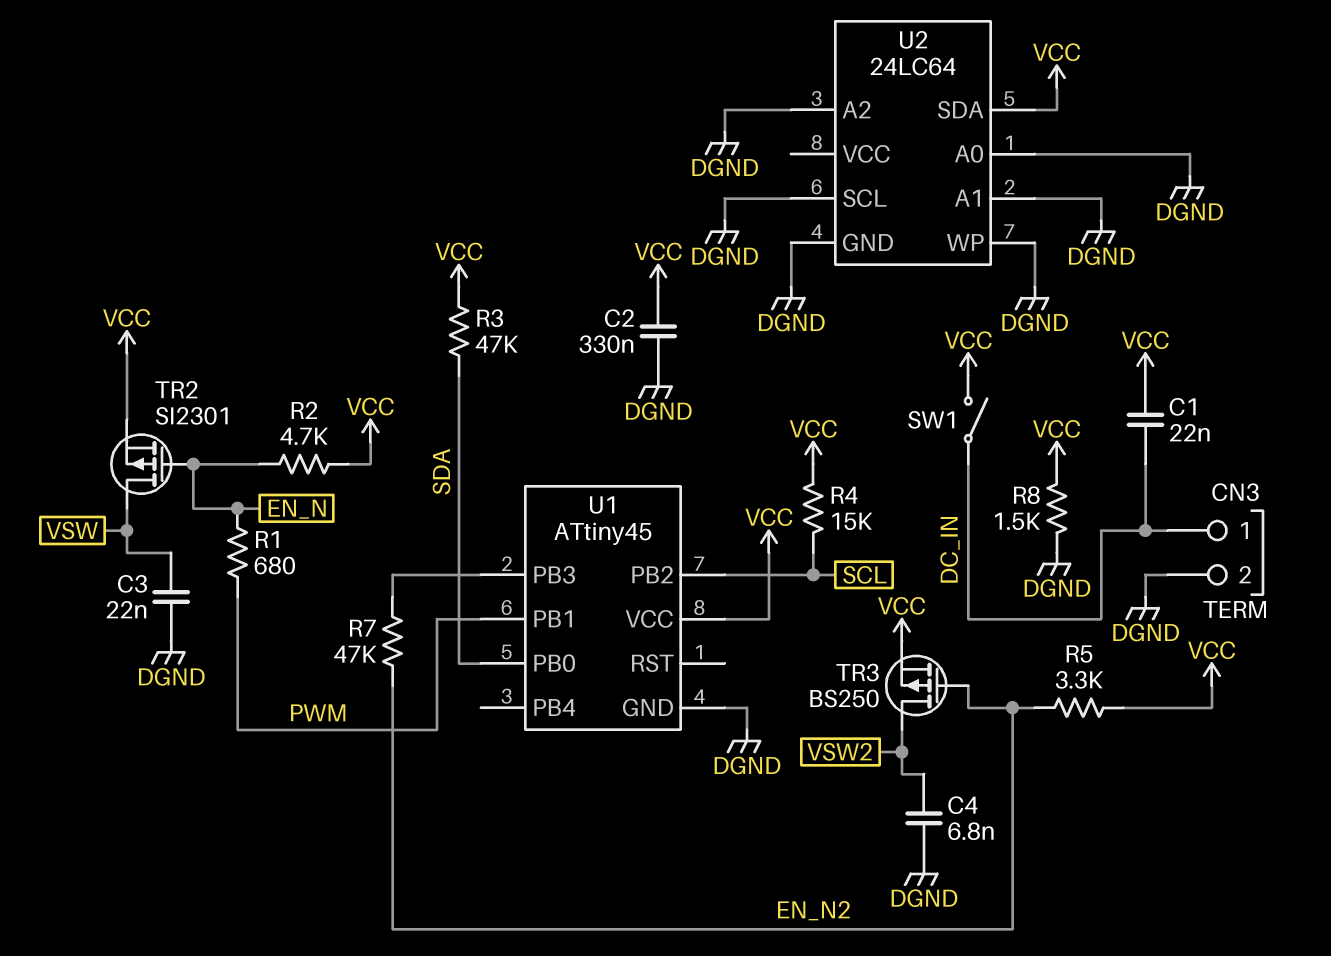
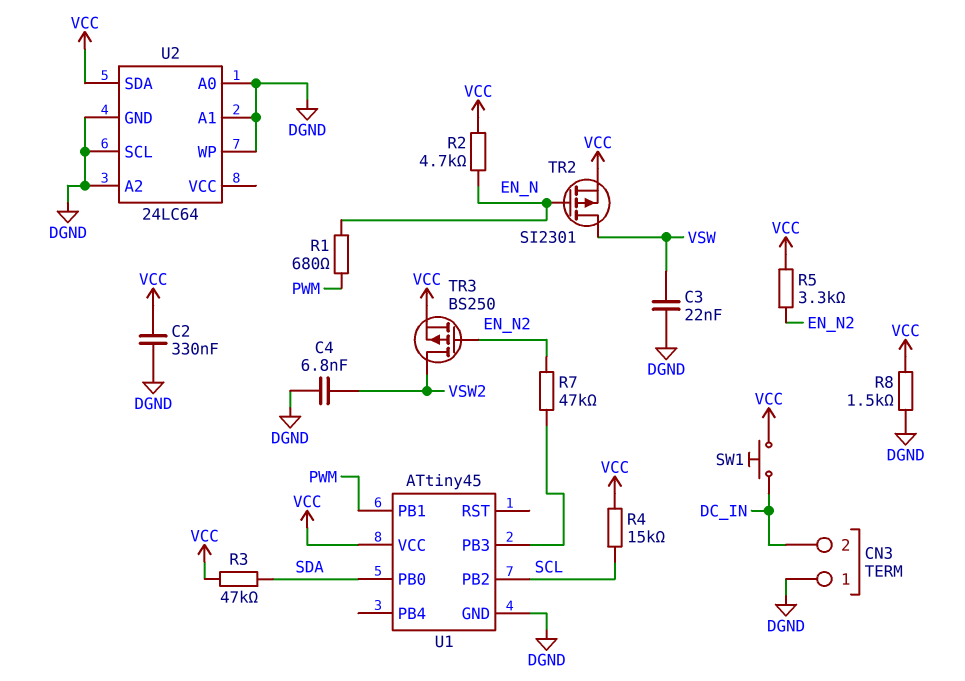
C1: 22nF (DC_IN, VCC) -> none
CN3 pin 1: DC_IN -> DGND
CN3 pin 2: DGND -> DC_IN
SW1: switch (DC_IN, VCC) -> button (DC_IN, VCC)

